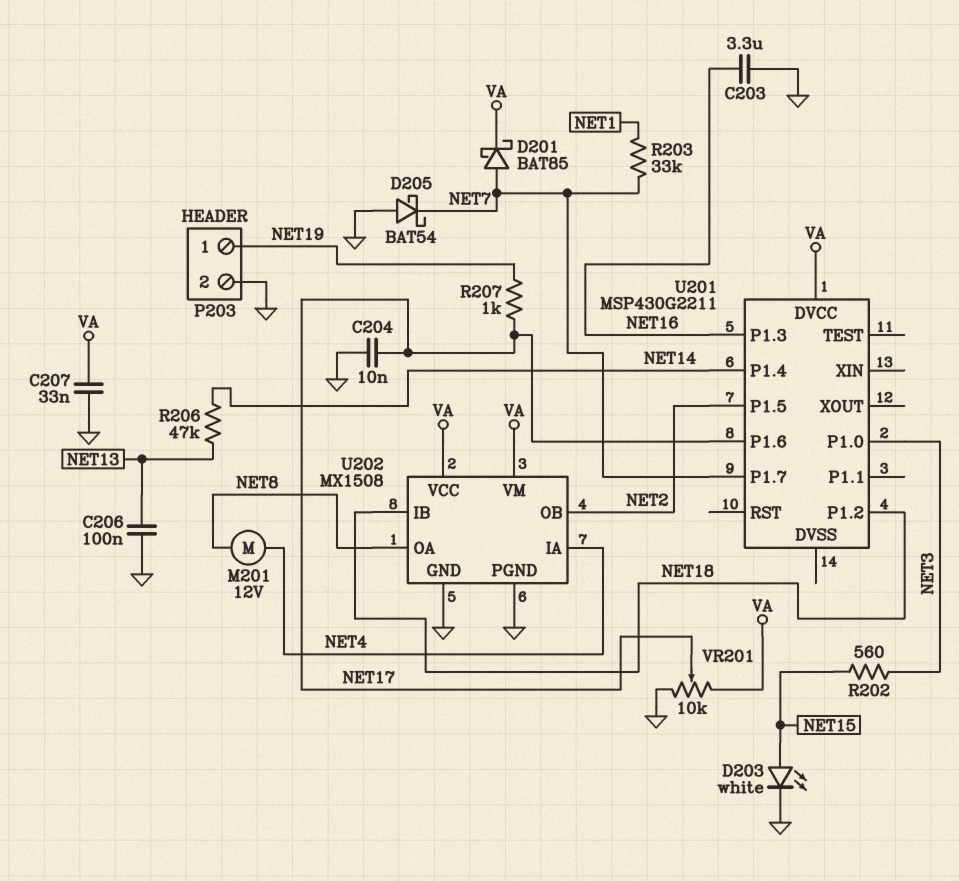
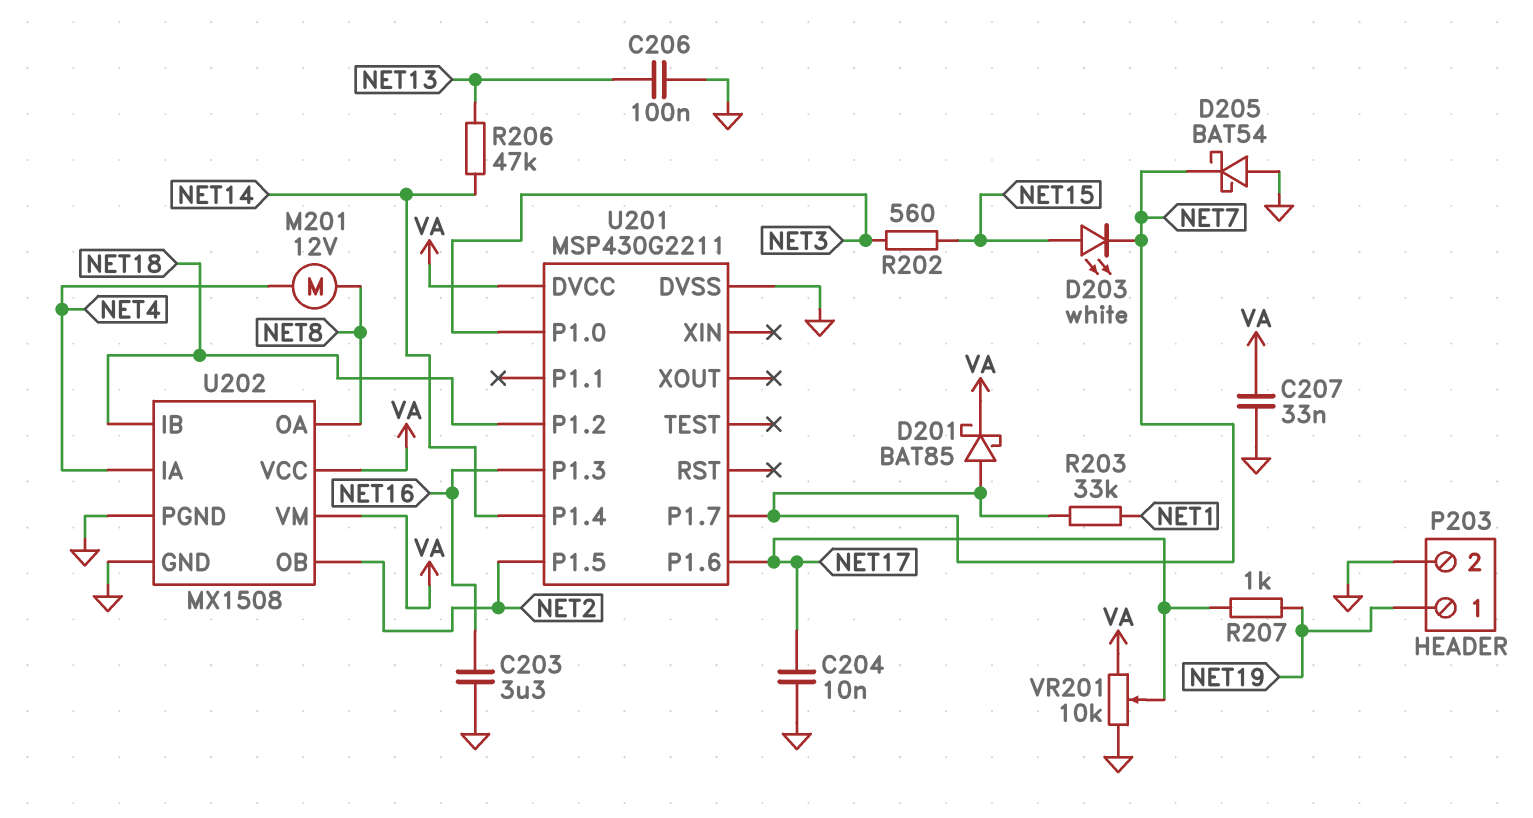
D203: LED white (A NET15, K GND) -> LED white (A NET15, K NET7)
U201 pin DVSS: none -> GND

